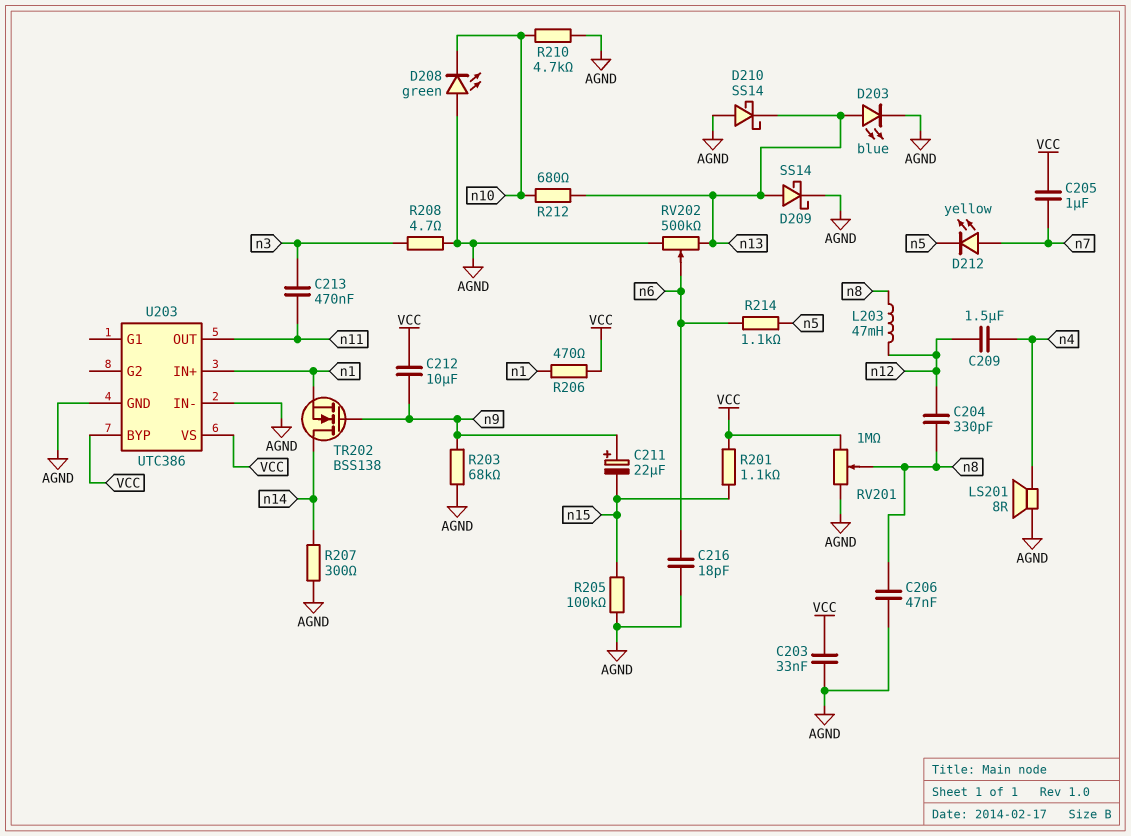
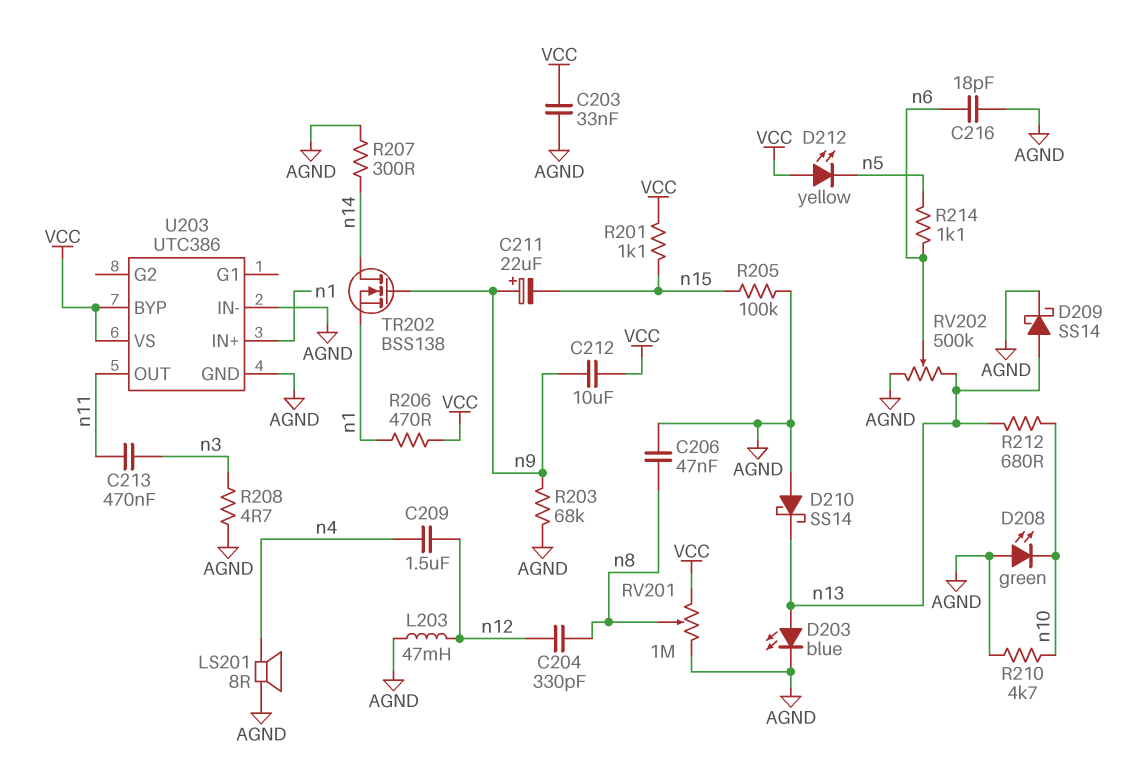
C205: 1uF (VCC, n7) -> none
D212: LED yellow (A n7, K n5) -> LED yellow (A VCC, K n5)
L203: 47mH (n8, n12) -> 47mH (AGND, n12)

